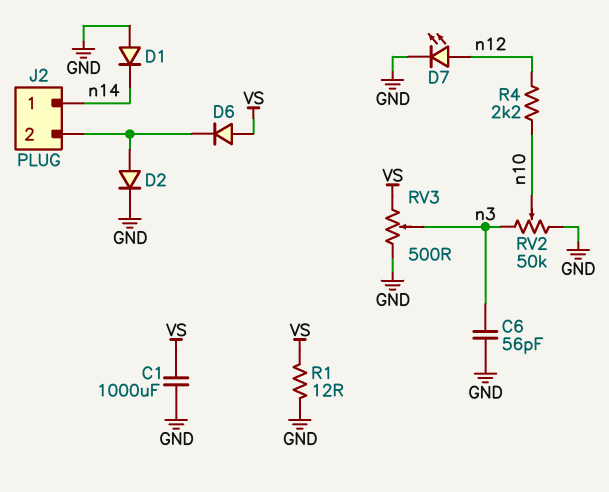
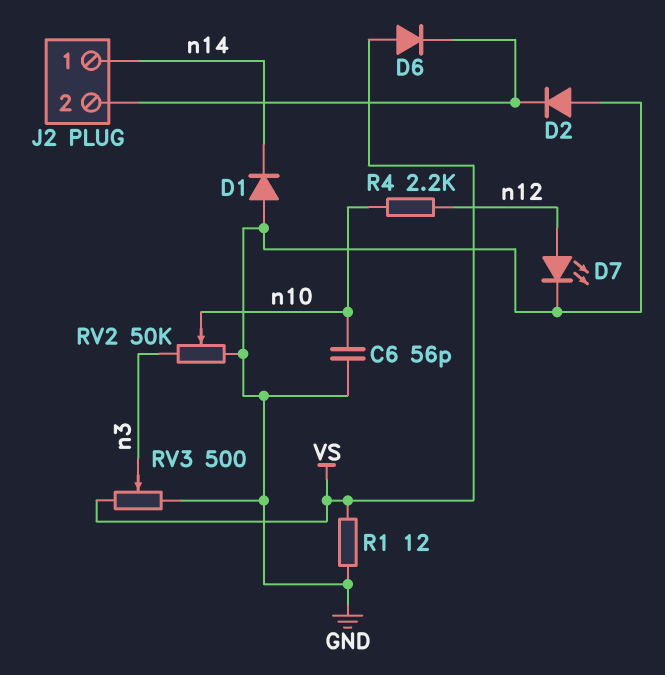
C1: 1000uF (GND, VS) -> none
C6: 56pF (GND, n3) -> 56pF (GND, n10)
D2: diode (A J2/2, K GND) -> diode (A GND, K J2/2)

